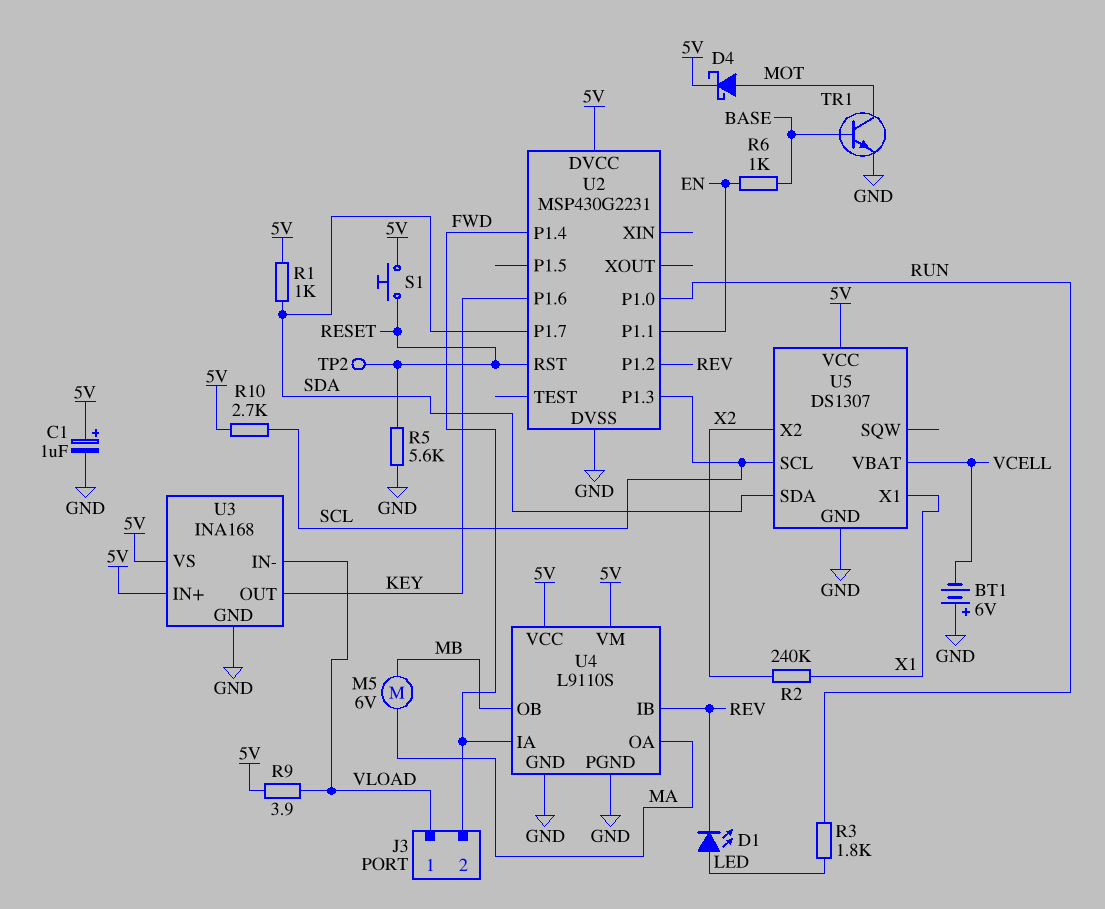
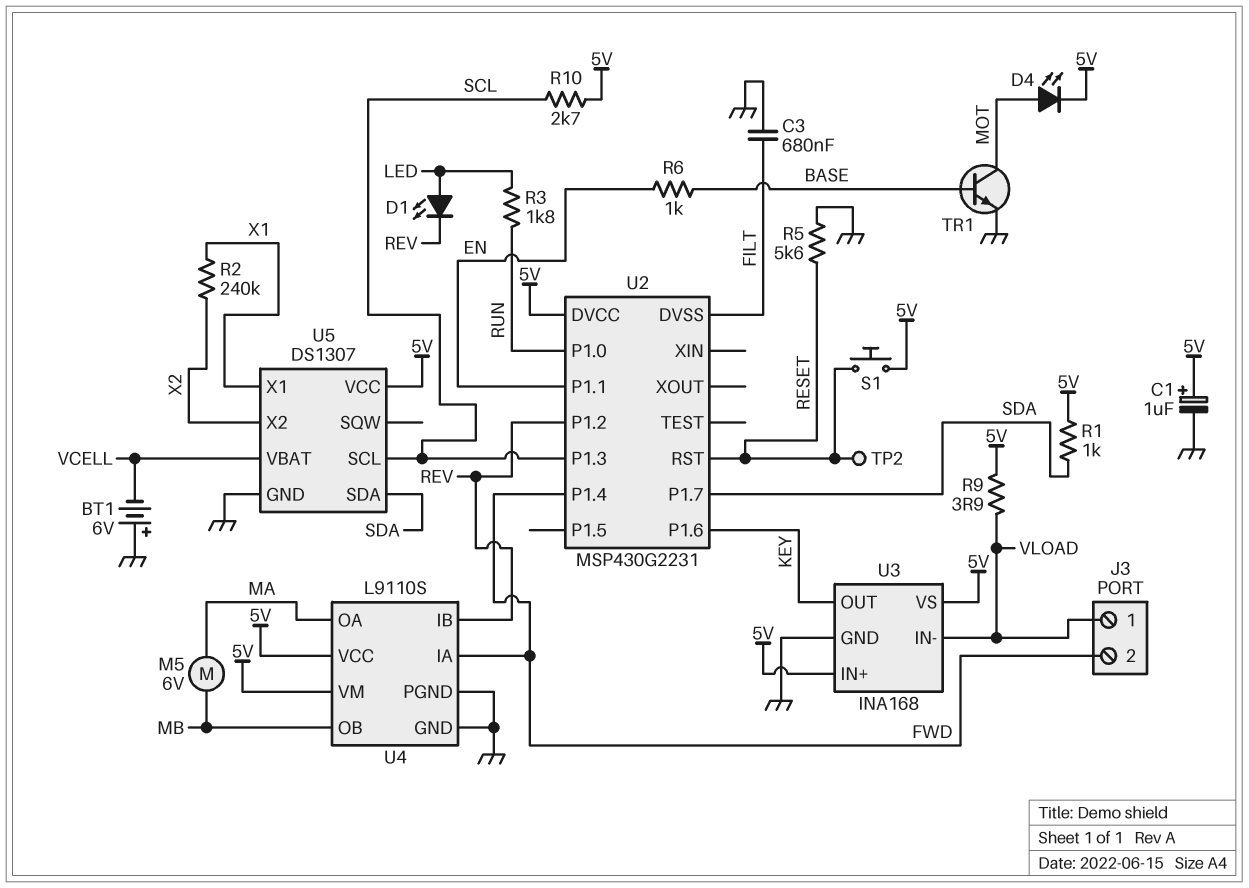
C3: none -> 680nF (FILT, GND)
D4: schottky (A MOT, K 5V) -> LED (A MOT, K 5V)
U2 pin DVSS: GND -> FILT

